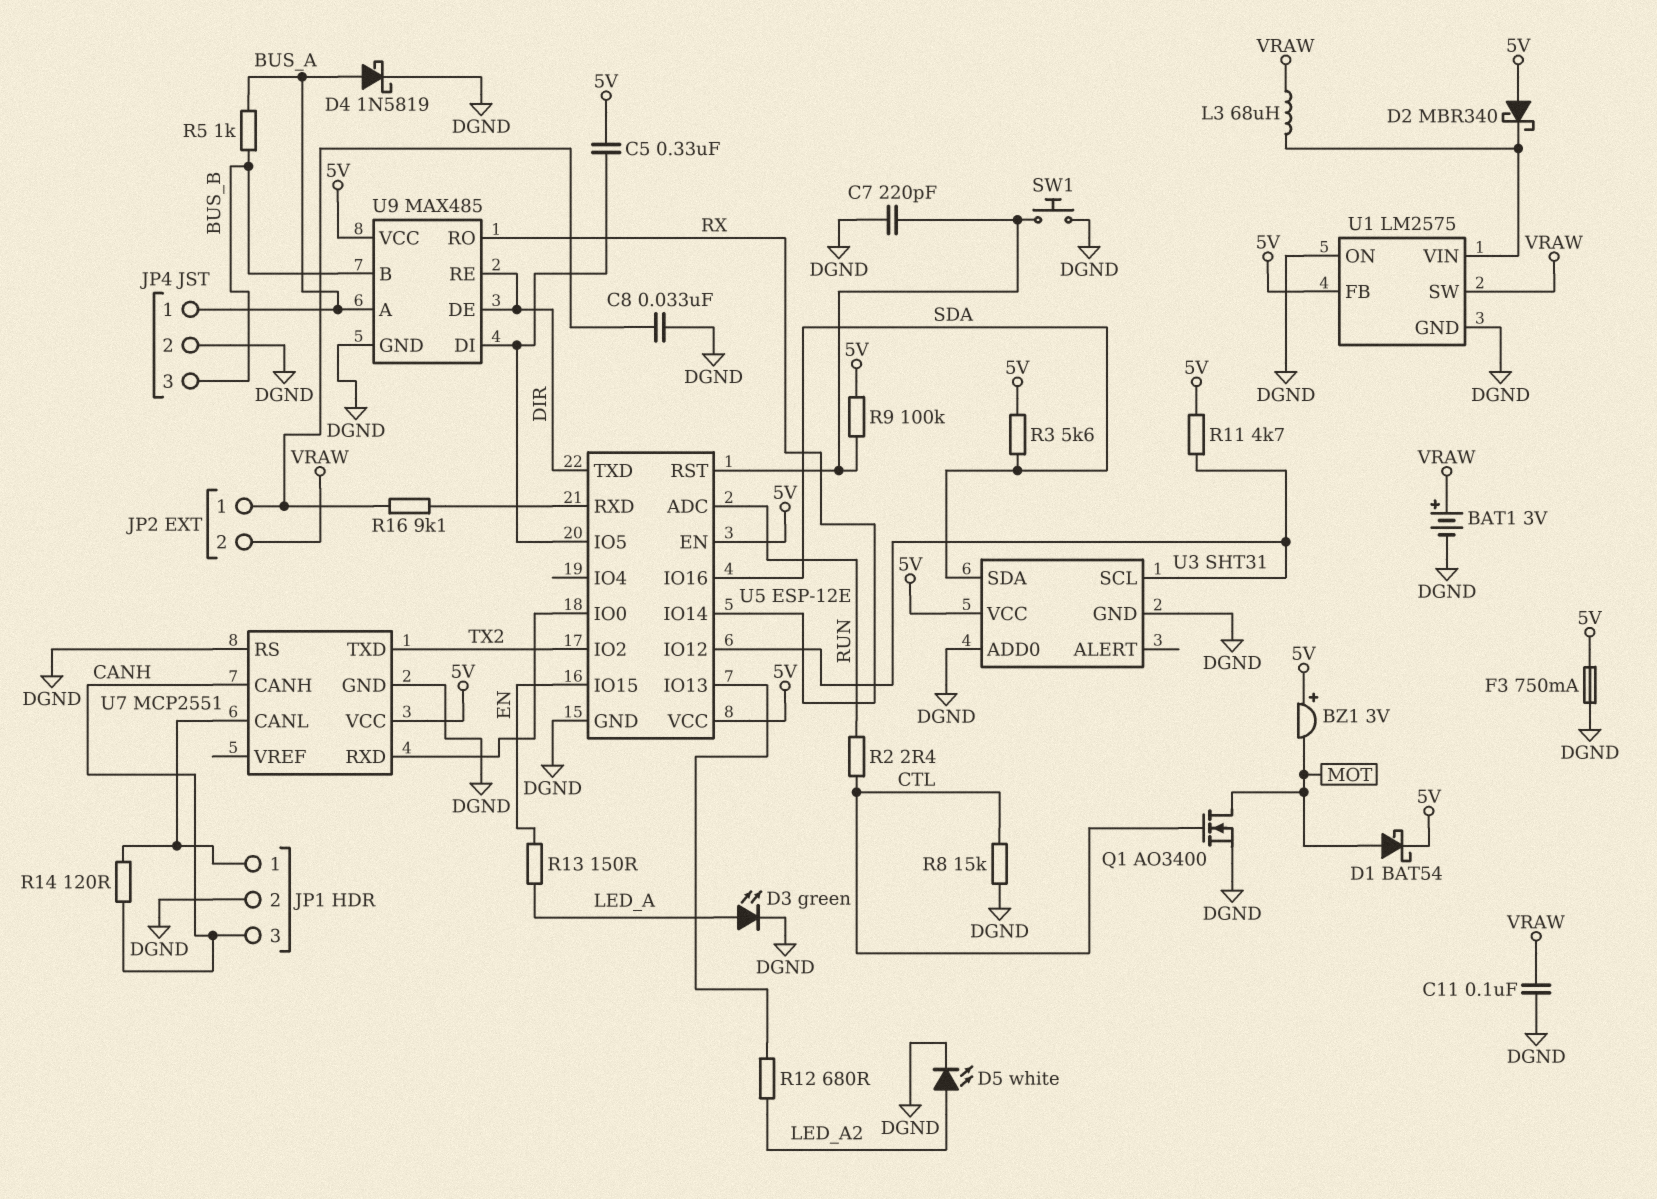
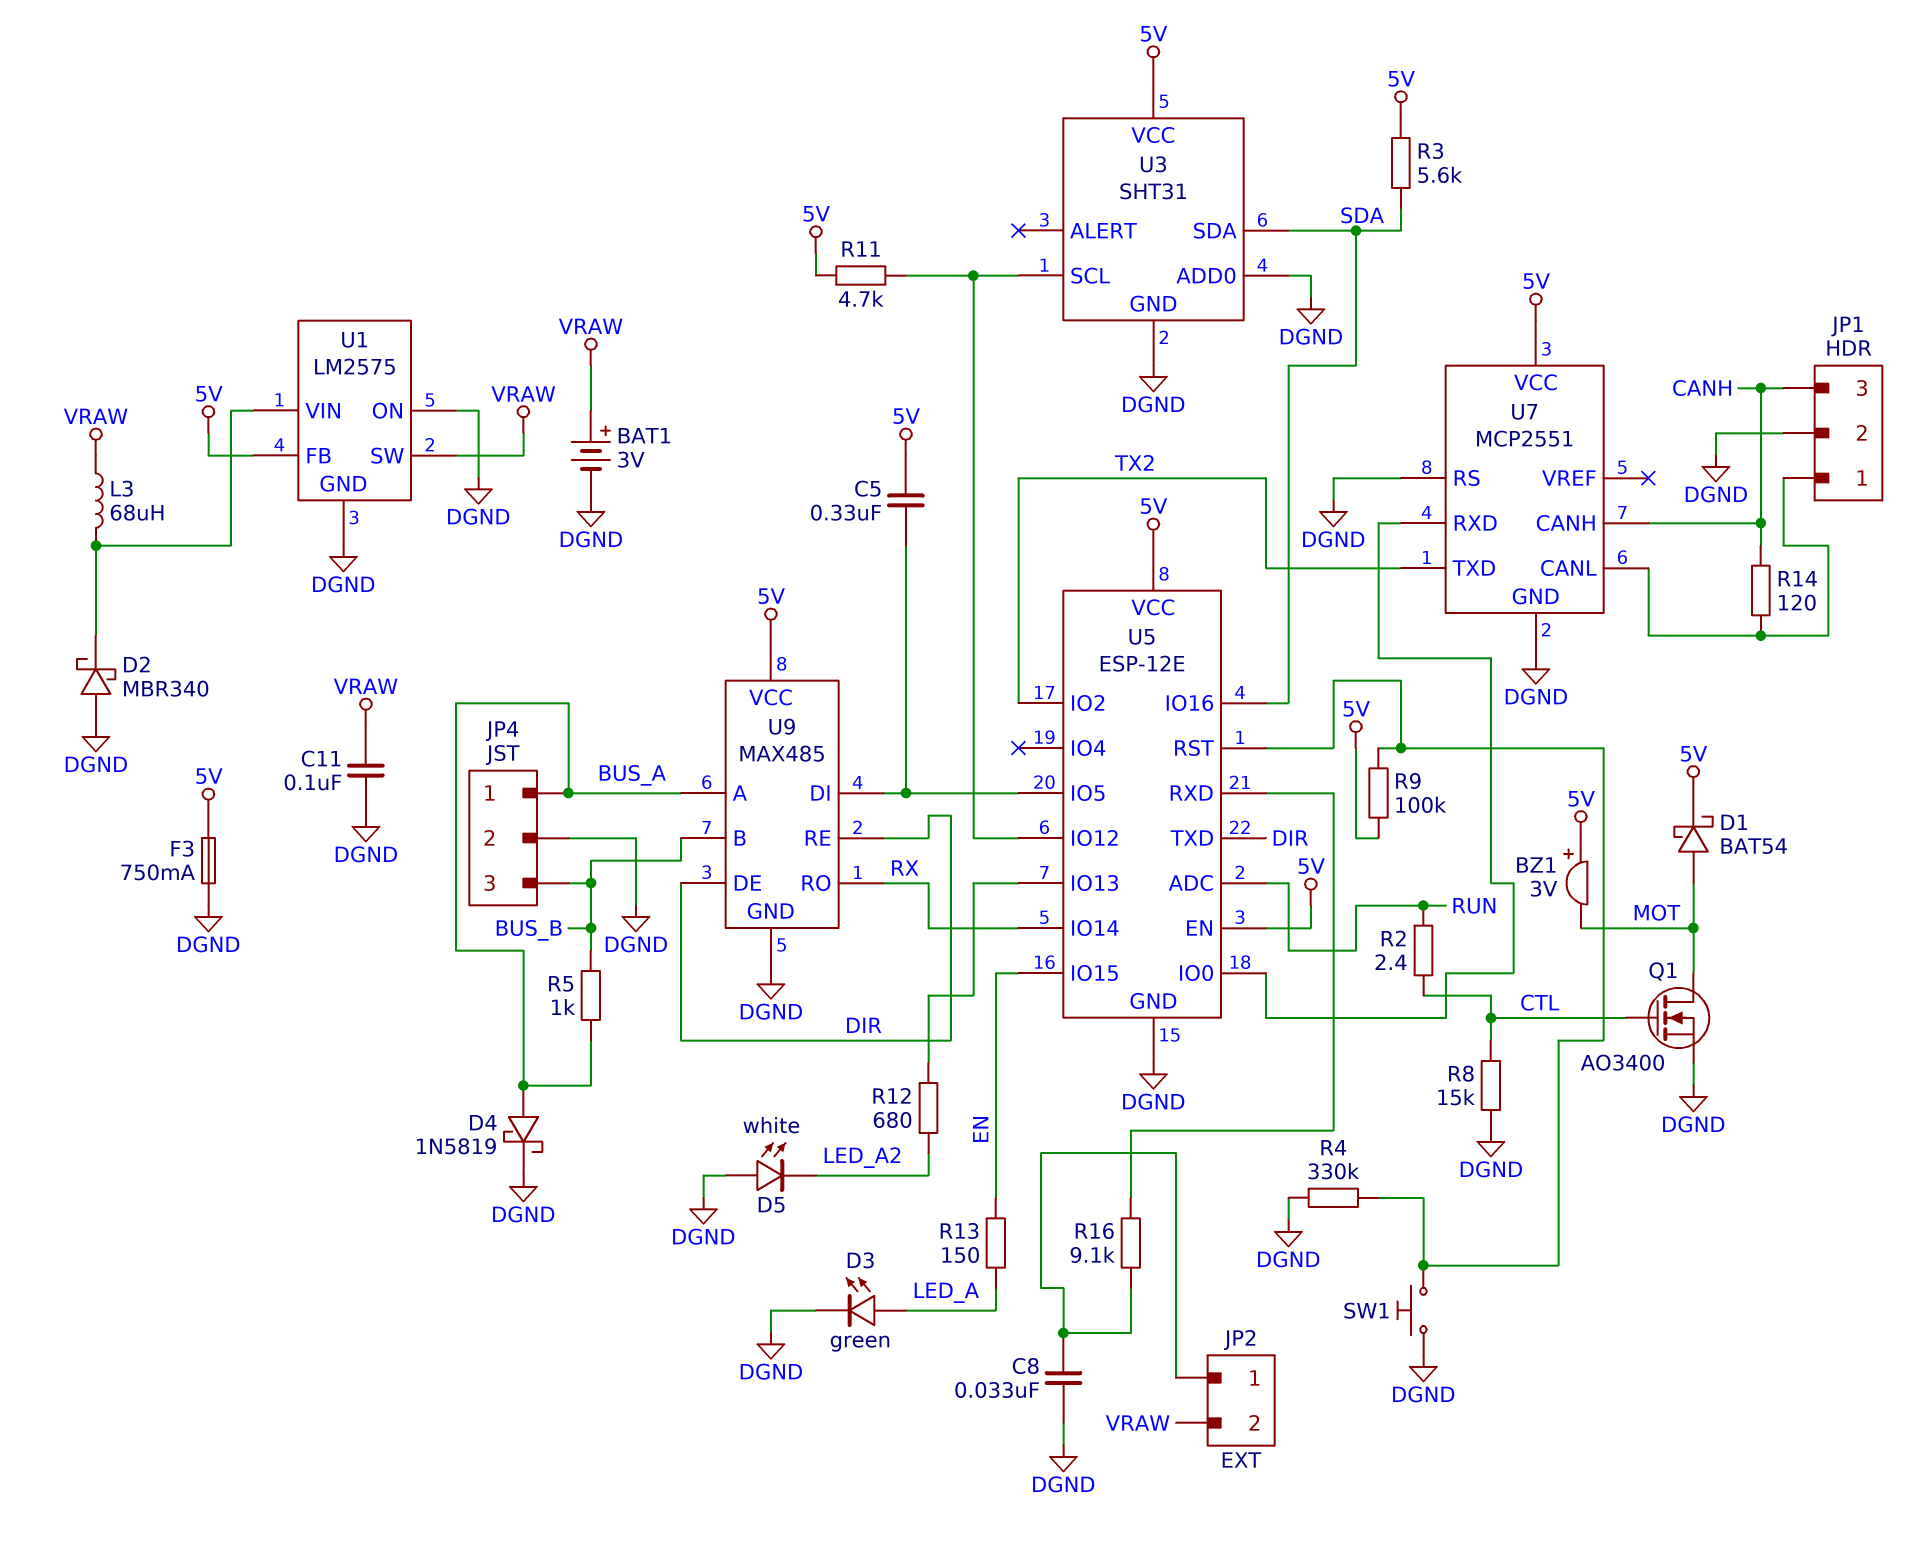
C7: 220pF (DGND, U5/RST) -> none
D2: schottky MBR340 (A 5V, K U1/VIN) -> schottky MBR340 (A DGND, K U1/VIN)
D5: LED white (A LED_A2, K DGND) -> LED white (A DGND, K LED_A2)
R4: none -> 330k (DGND, U5/RST)

